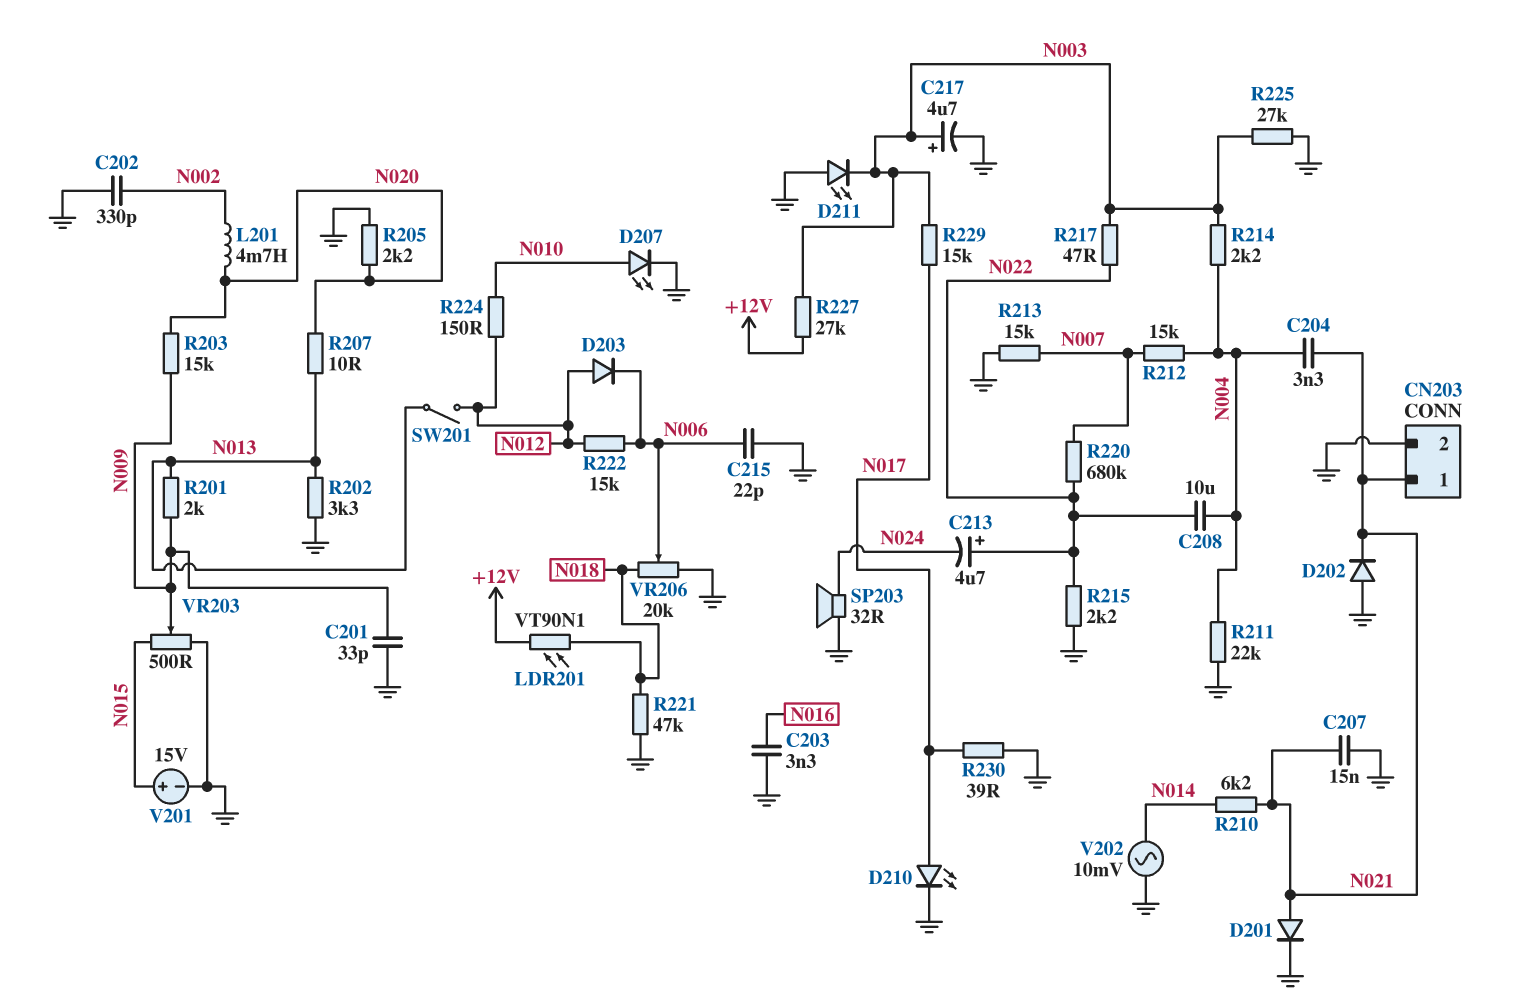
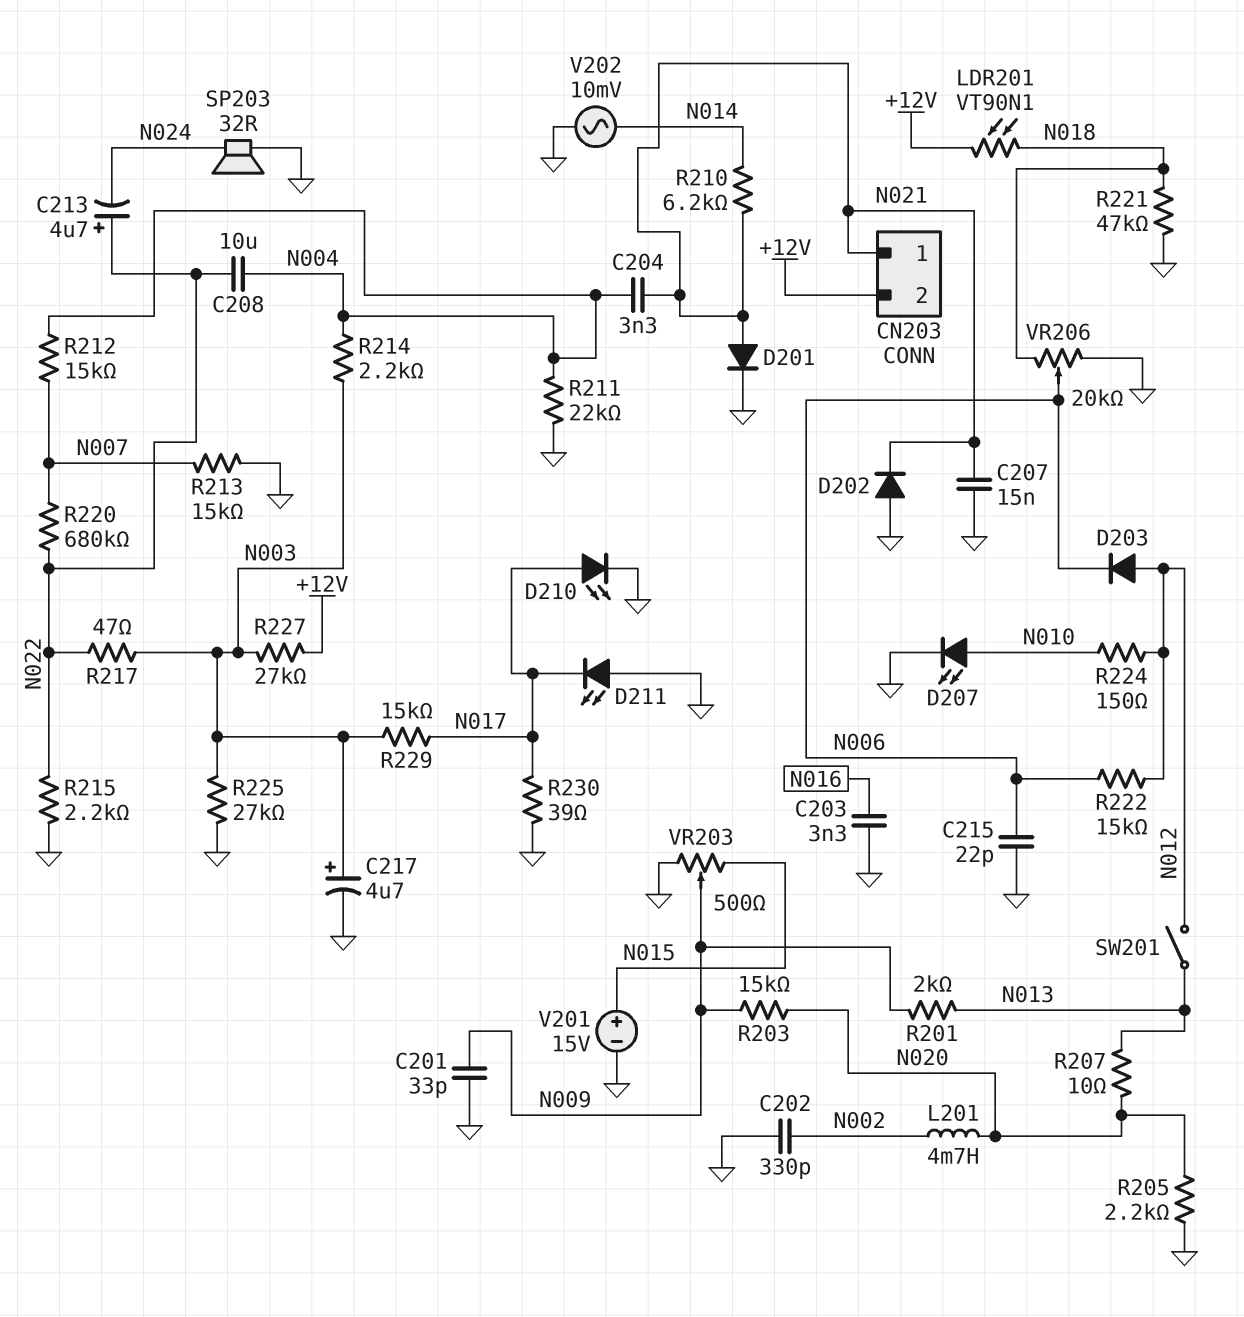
CN203 pin 2: GND -> +12V
D211: LED (A GND, K N003) -> LED (A GND, K N017)
R202: 3.3k (GND, N013) -> none

